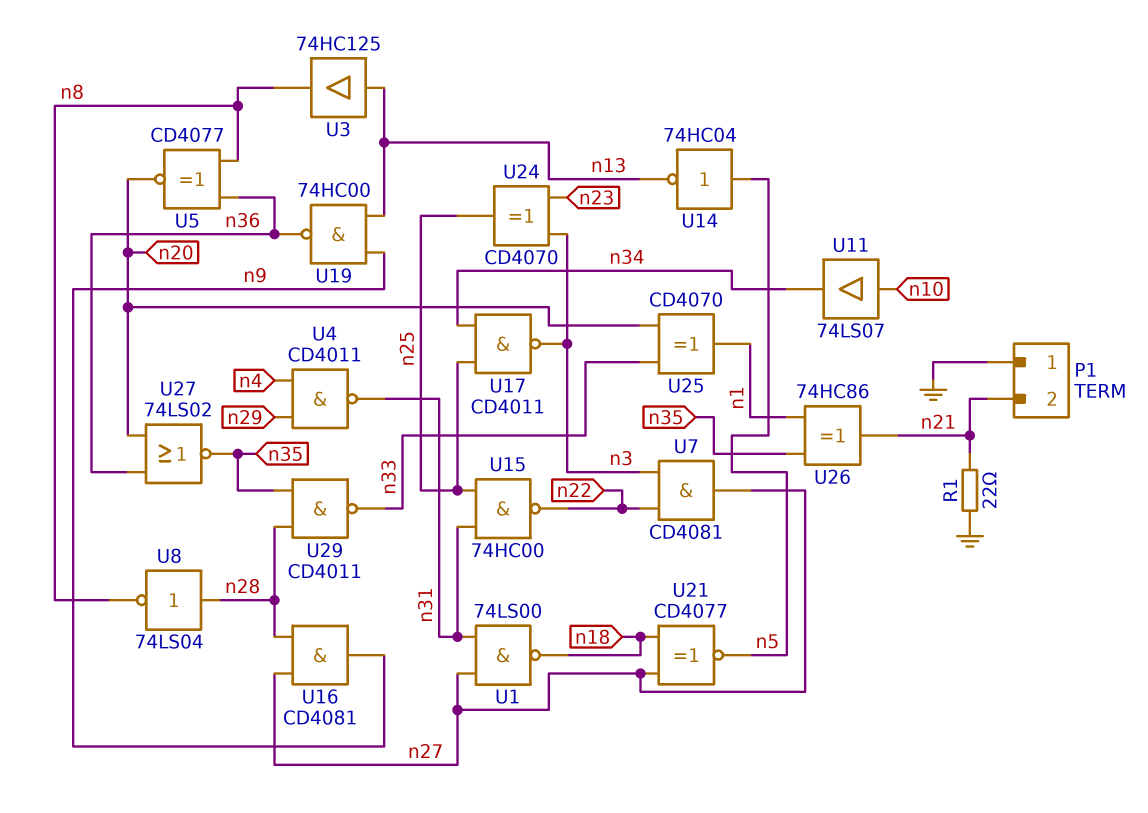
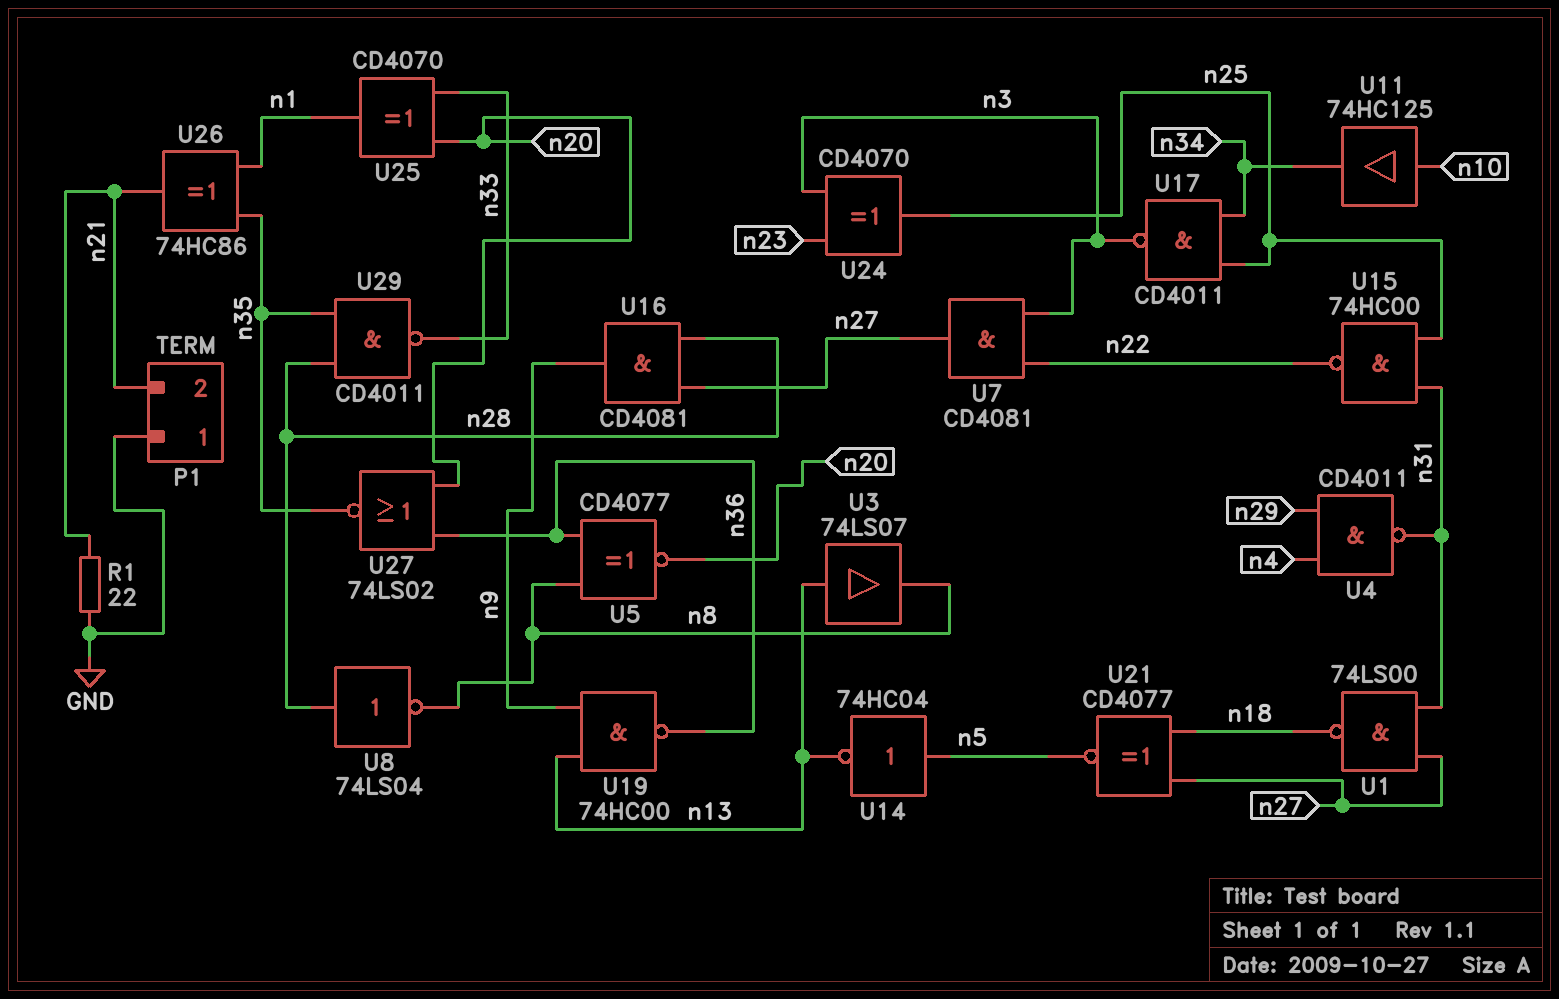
U3: buffer 74HC125 (in n13, out n8) -> buffer 74LS07 (in n13, out n8)
U11: buffer 74LS07 (in n10, out n34) -> buffer 74HC125 (in n10, out n34)

